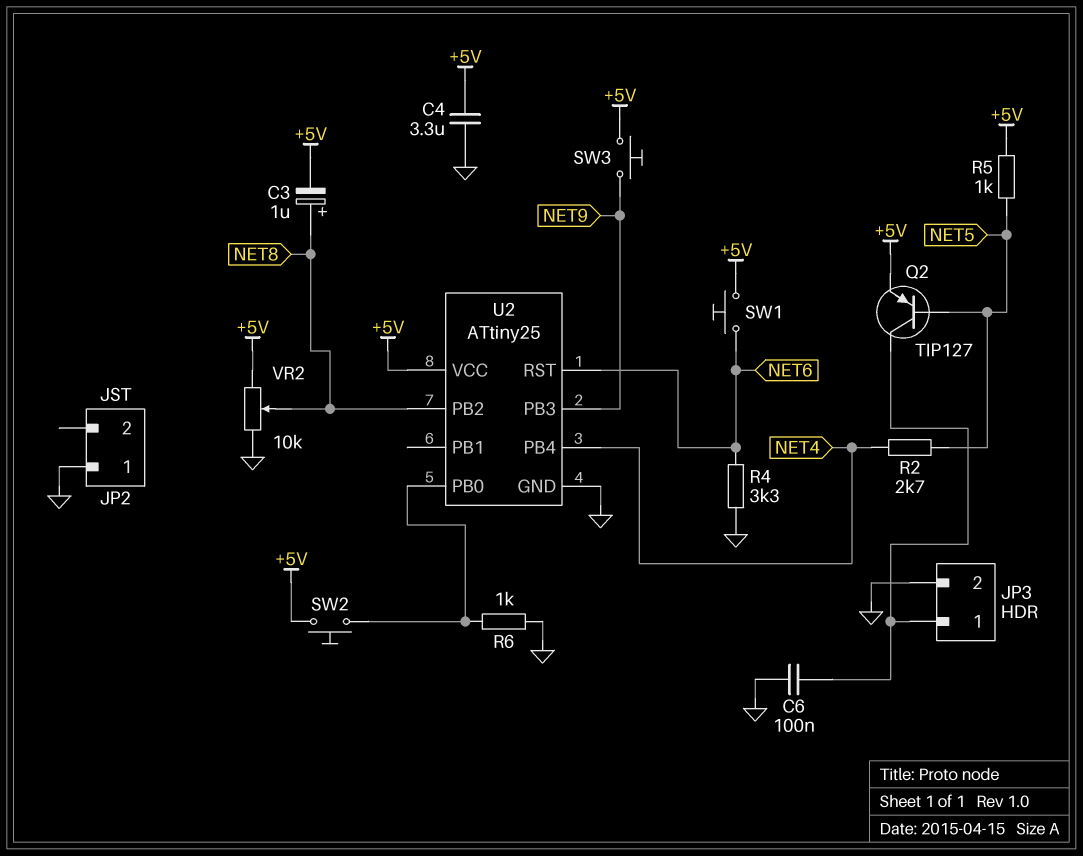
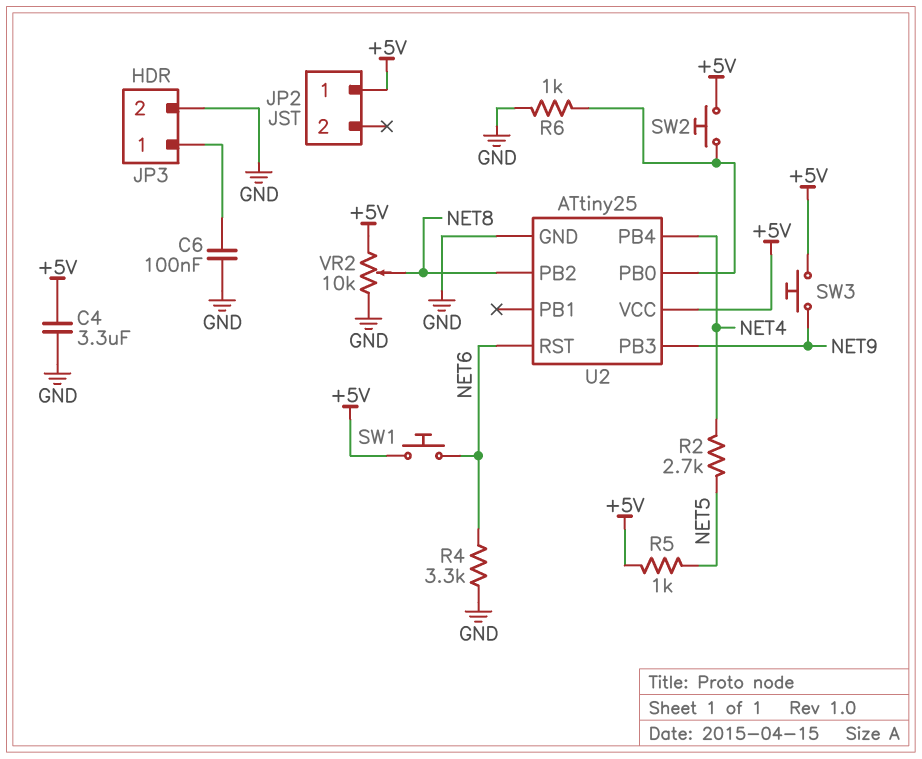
C3: 1uF (plus NET8, minus +5V) -> none
JP2 pin 1: GND -> +5V
Q2: PNP TIP127 (B NET5, C JP3/1, E +5V) -> none

